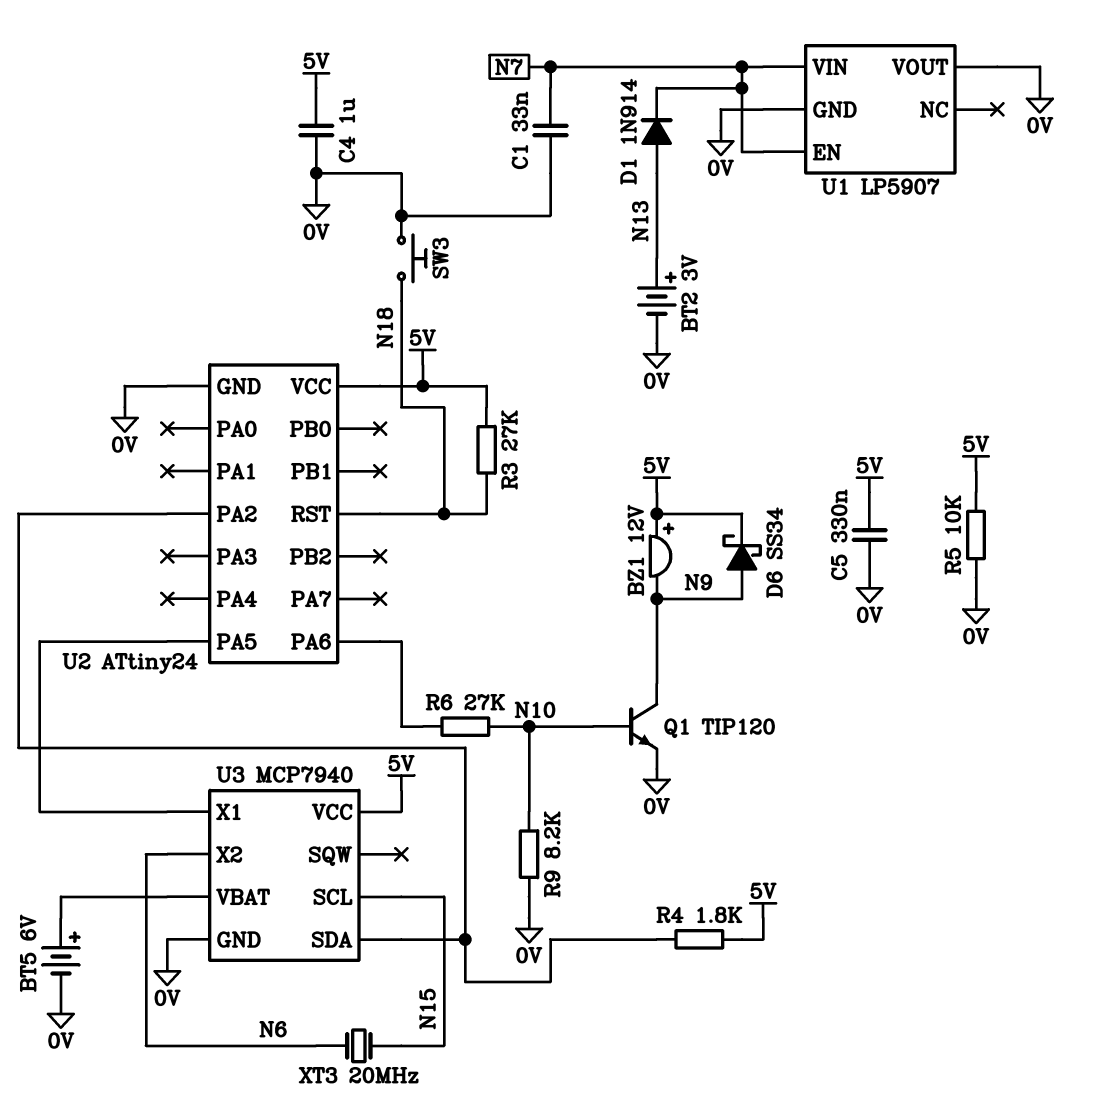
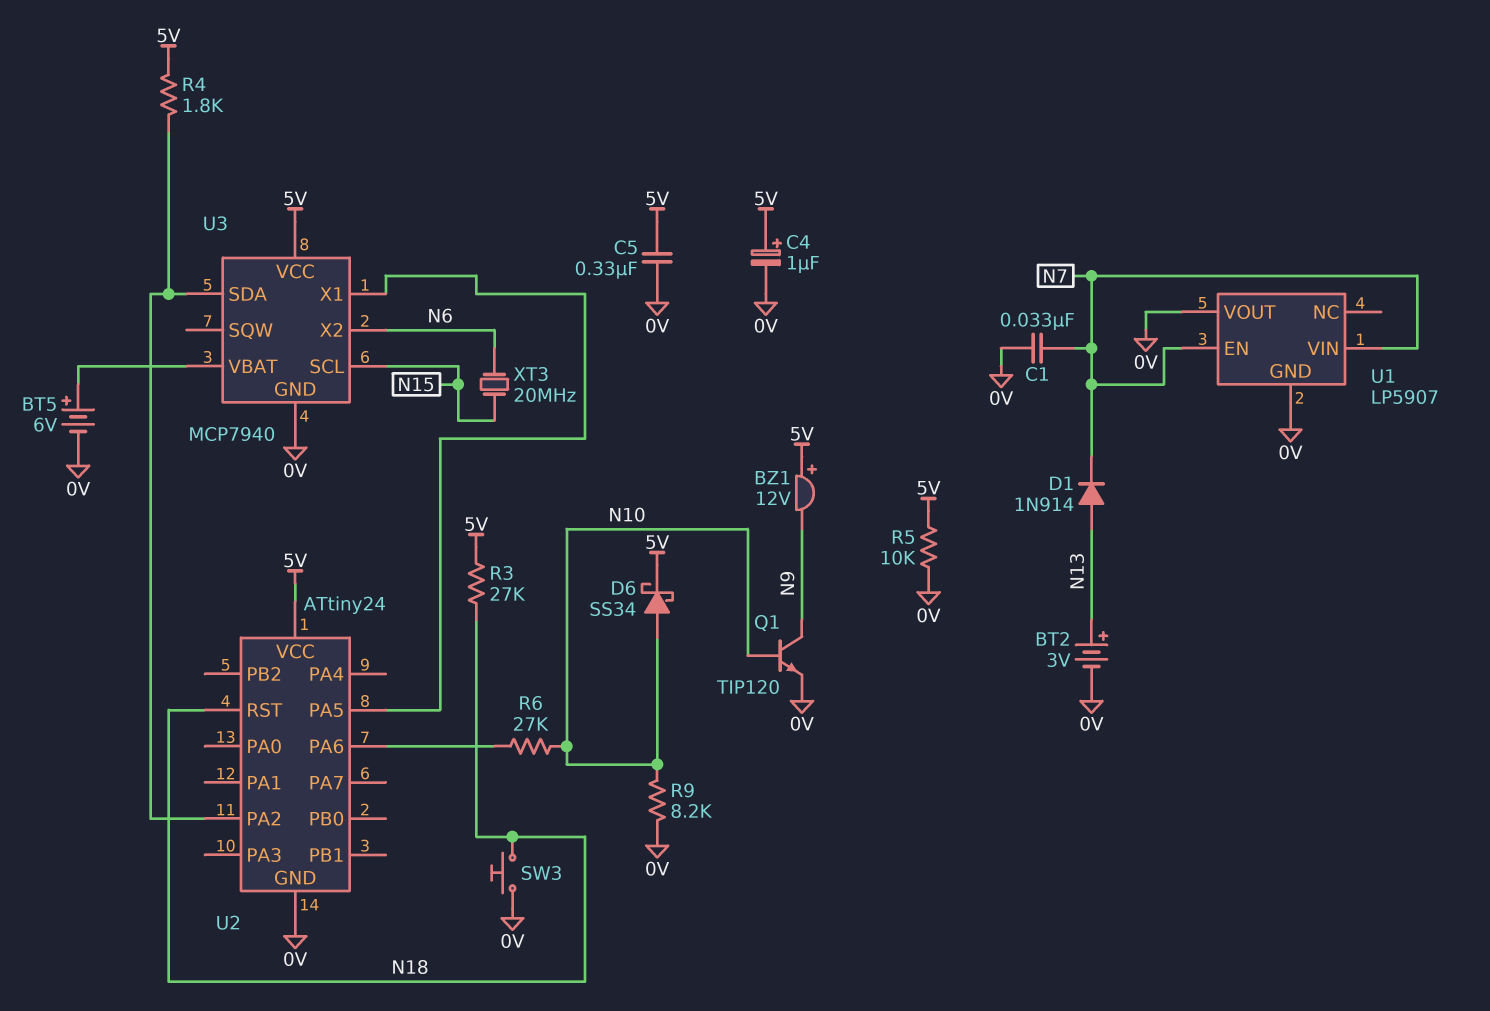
C4: 1uF (0V, 5V) -> 1uF (plus 5V, minus 0V)
D6: schottky SS34 (A N9, K 5V) -> schottky SS34 (A N10, K 5V)

